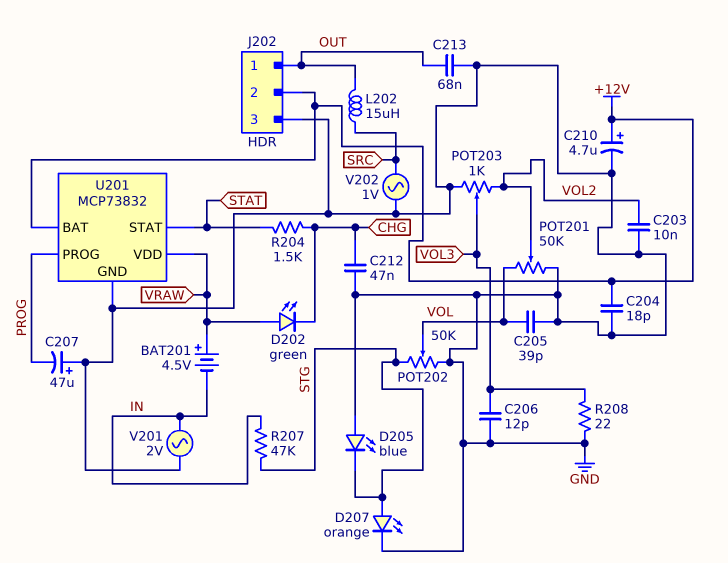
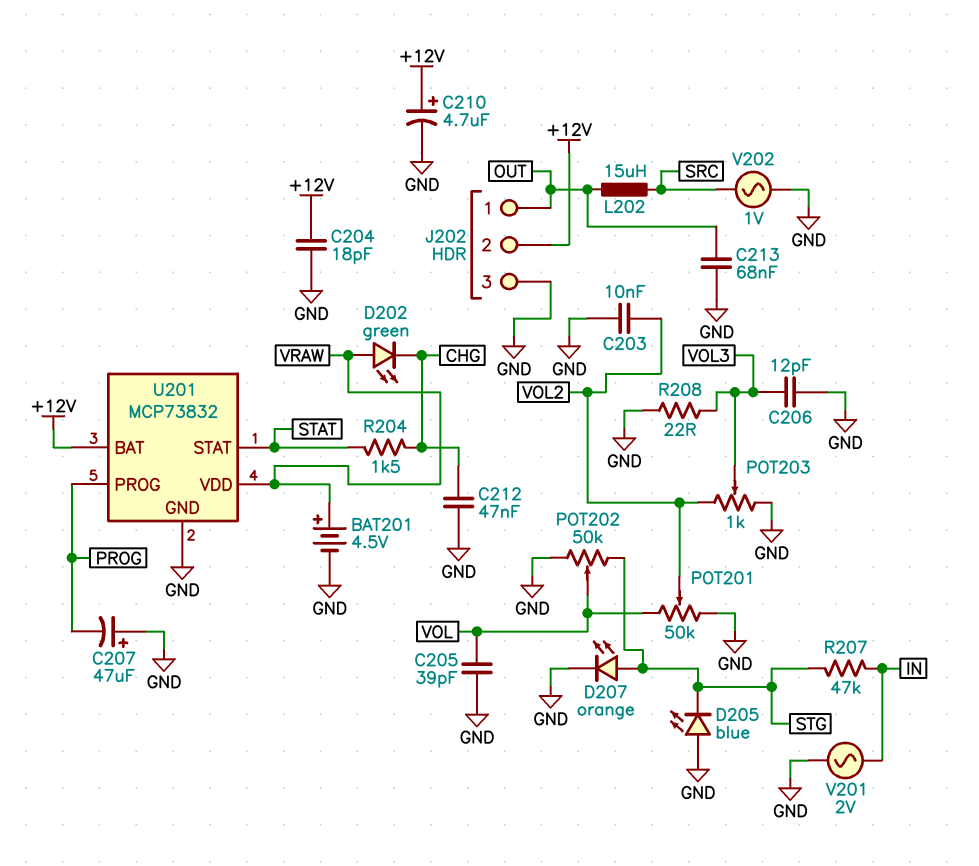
BAT201: 4.5V (plus VRAW, minus IN) -> 4.5V (plus VRAW, minus GND)

